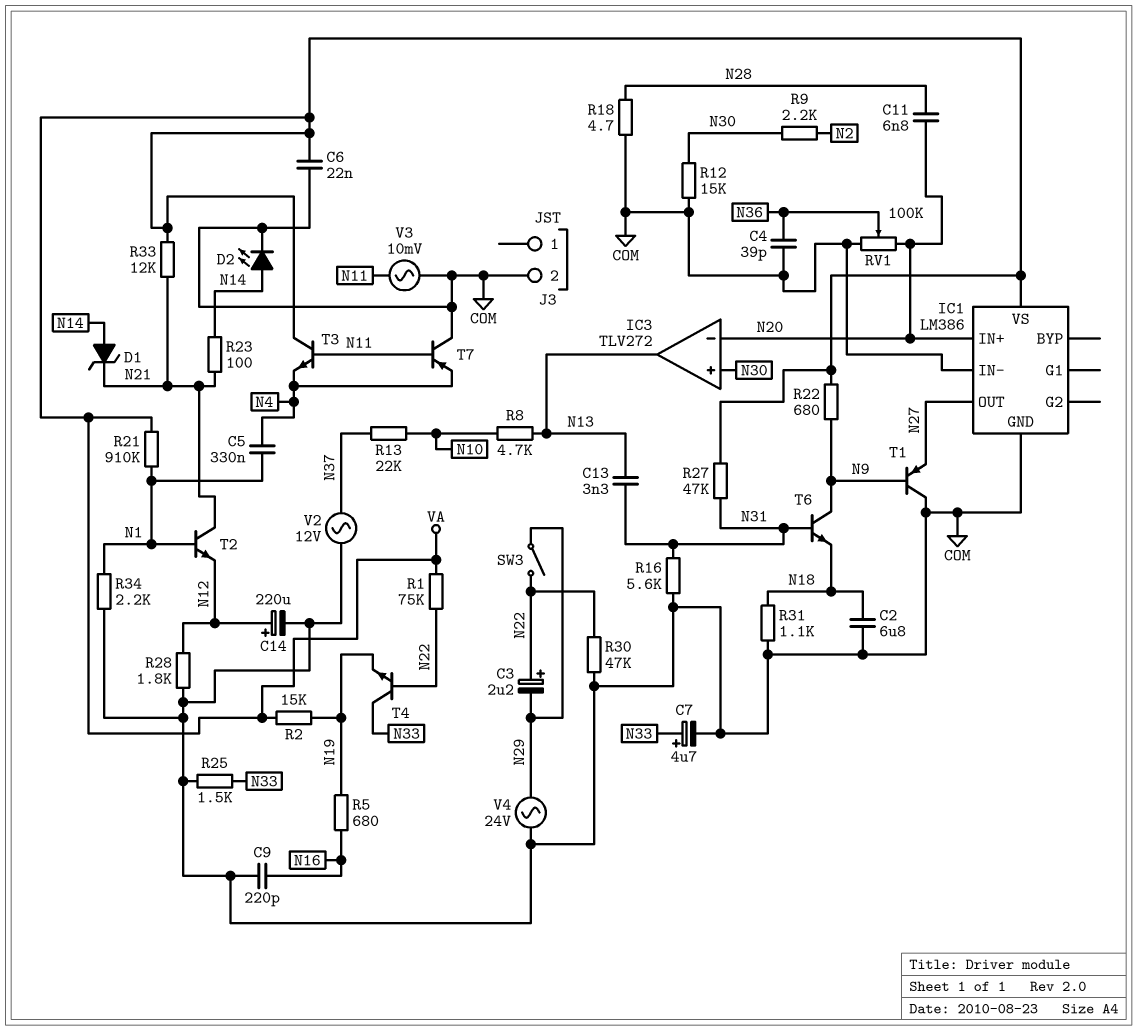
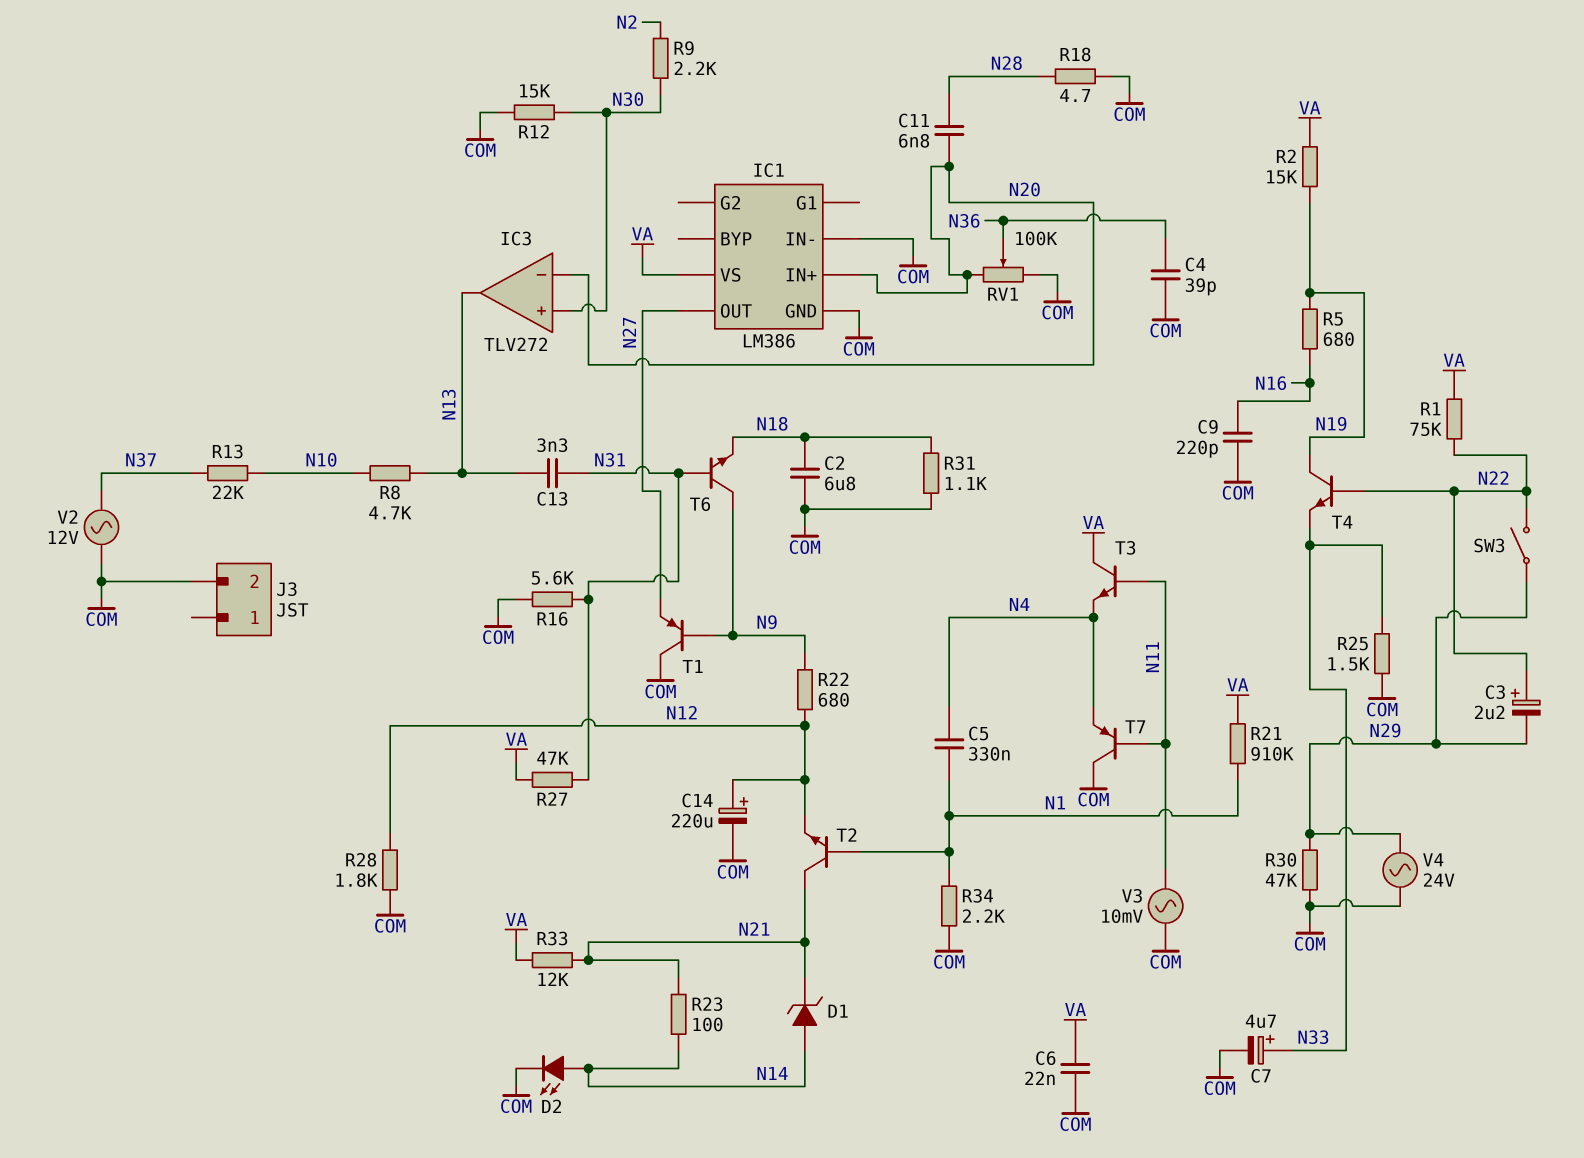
R22: 680 (N9, VA) -> 680 (N9, N12)
R30: 47k (COM, N22) -> 47k (COM, N29)
T4: NPN (B N22, C N33, E N19) -> NPN (B N22, C N19, E N33)

